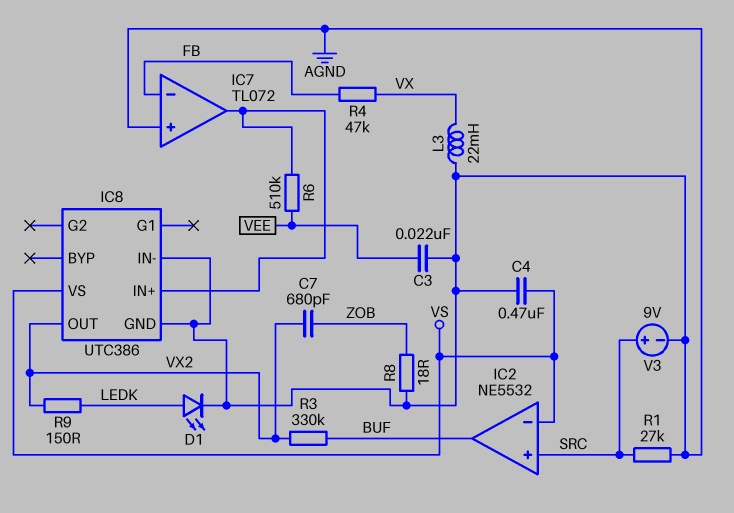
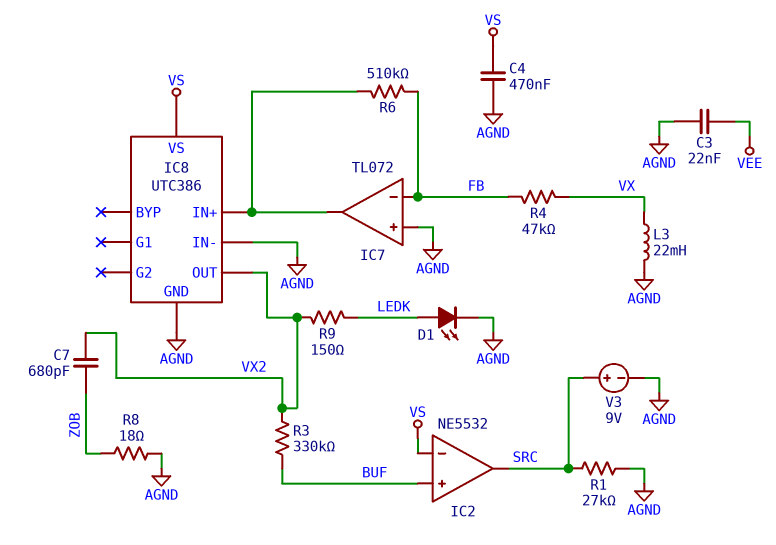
IC2 pin in+: SRC -> BUF
IC2 pin out: BUF -> SRC
R6: 510k (IC7/out, VEE) -> 510k (FB, IC7/out)

